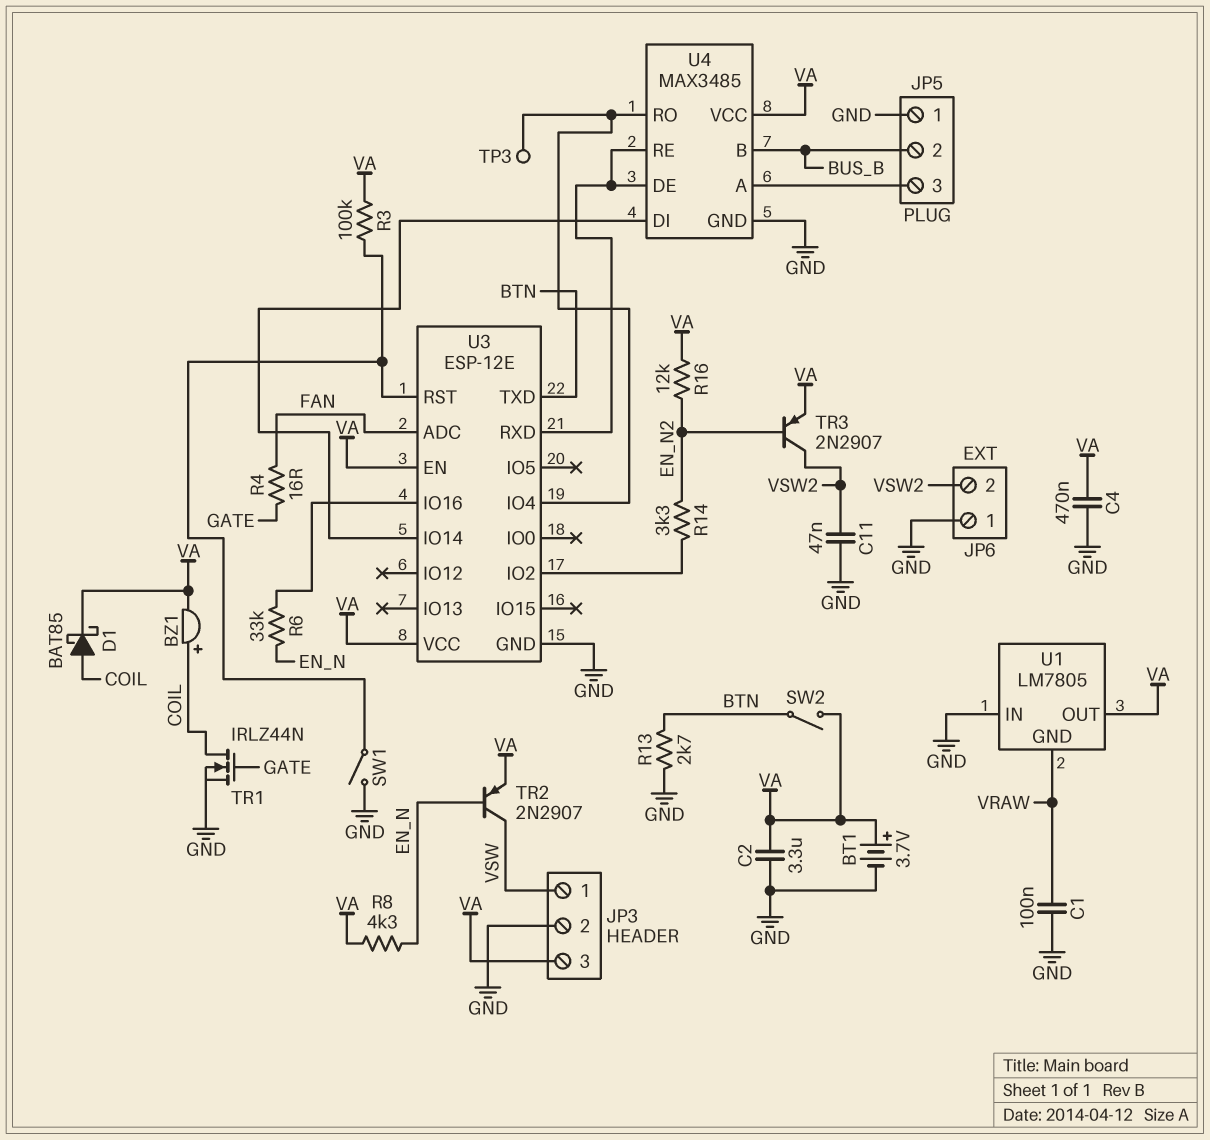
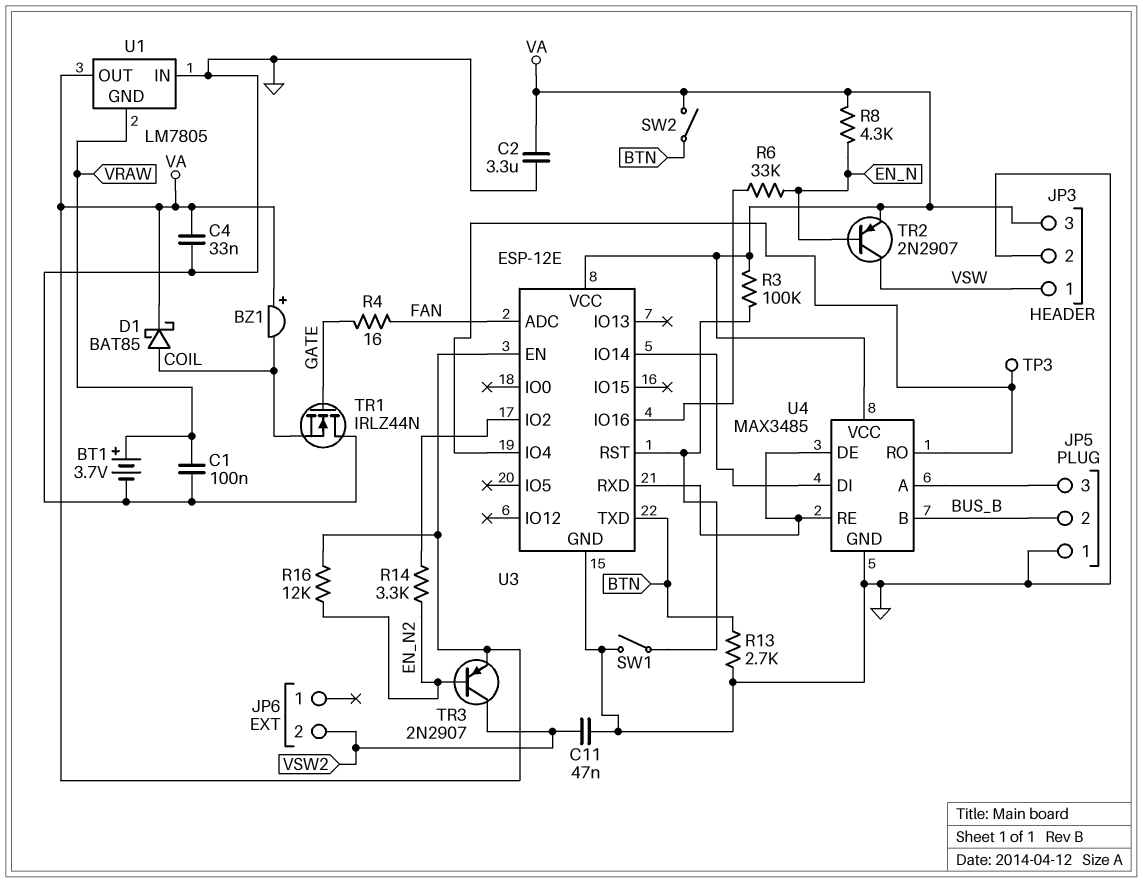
BT1: 3.7V (plus VA, minus GND) -> 3.7V (plus VRAW, minus GND)
BZ1: buzzer (plus COIL, minus VA) -> buzzer (plus VA, minus COIL)
C4: 470nF (GND, VA) -> 33nF (GND, VA)
JP6 pin 1: GND -> none
TR1: NMOS IRLZ44N (G GATE, D COIL, S GND) -> NMOS IRLZ44N (G GATE, D GND, S COIL)

